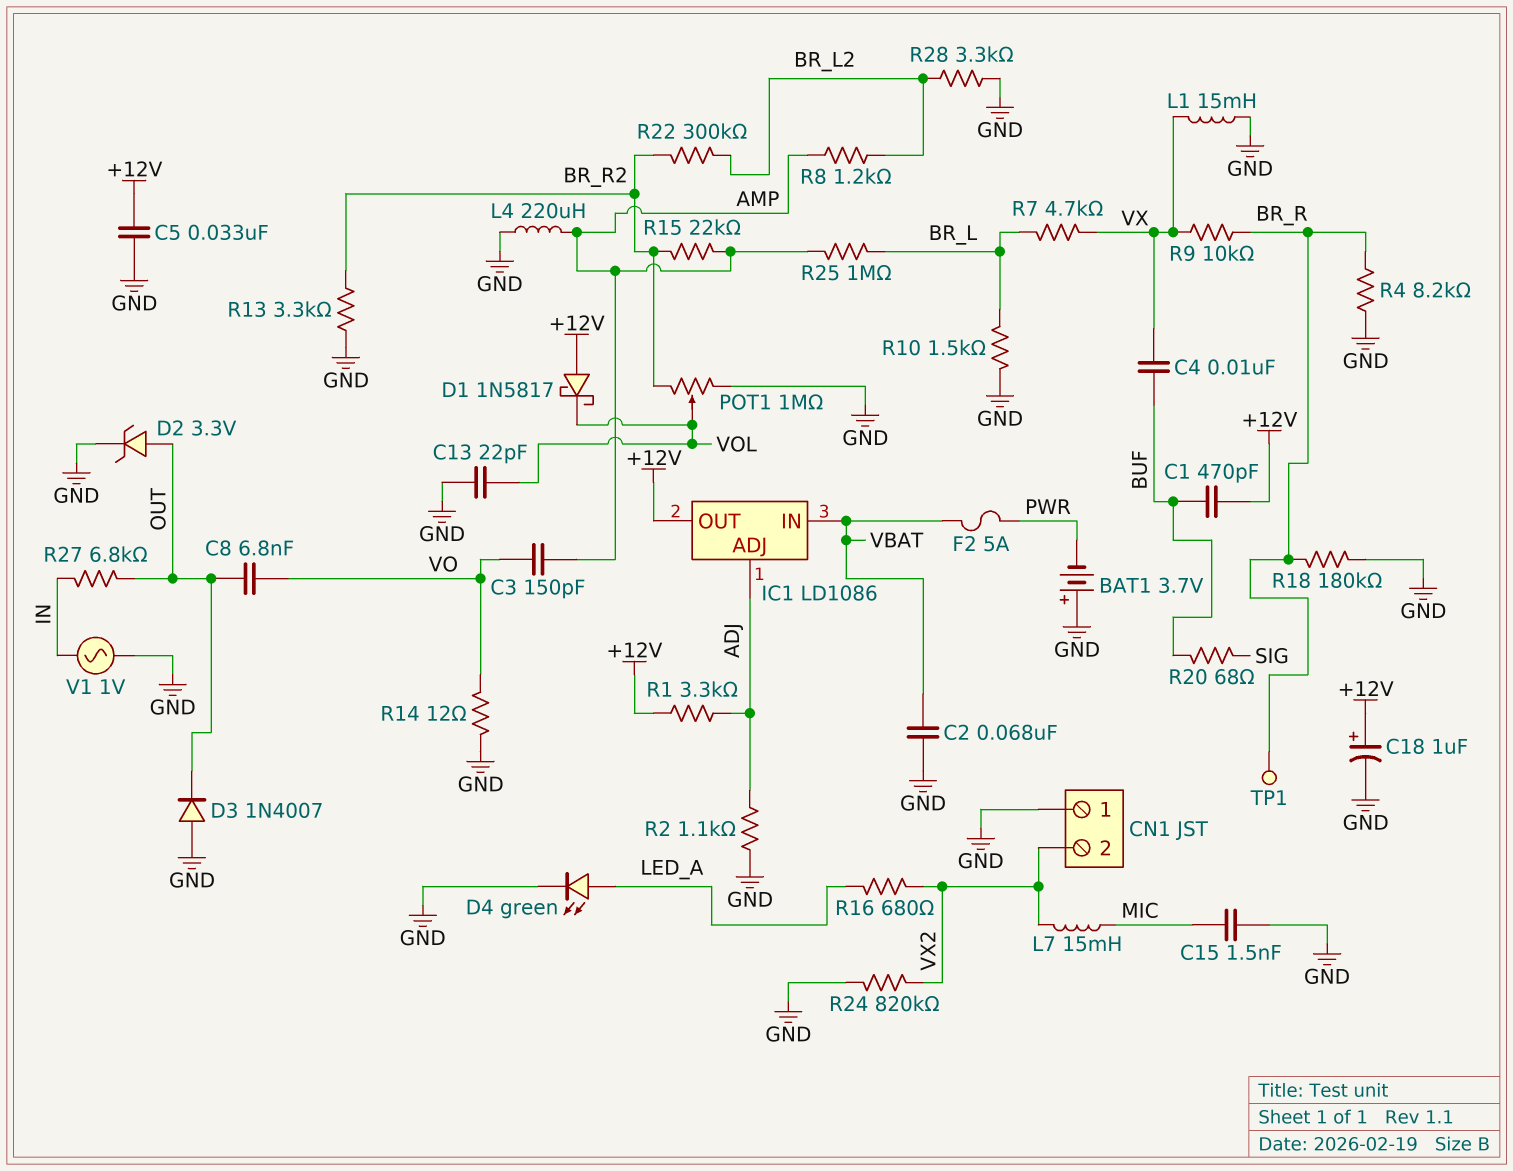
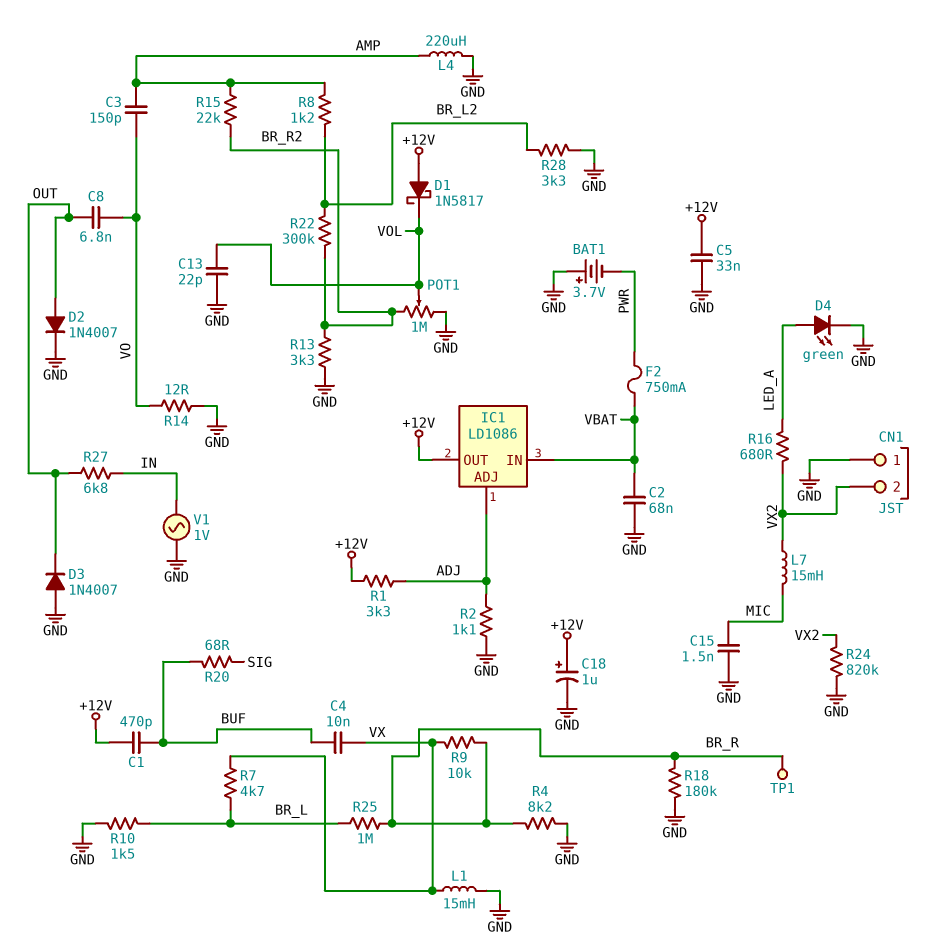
D2: zener 3.3V (A OUT, K GND) -> diode 1N4007 (A OUT, K GND)
F2: 5A (PWR, VBAT) -> 750mA (PWR, VBAT)
R25: 1M (AMP, BR_L) -> 1M (BR_L, BR_R)

